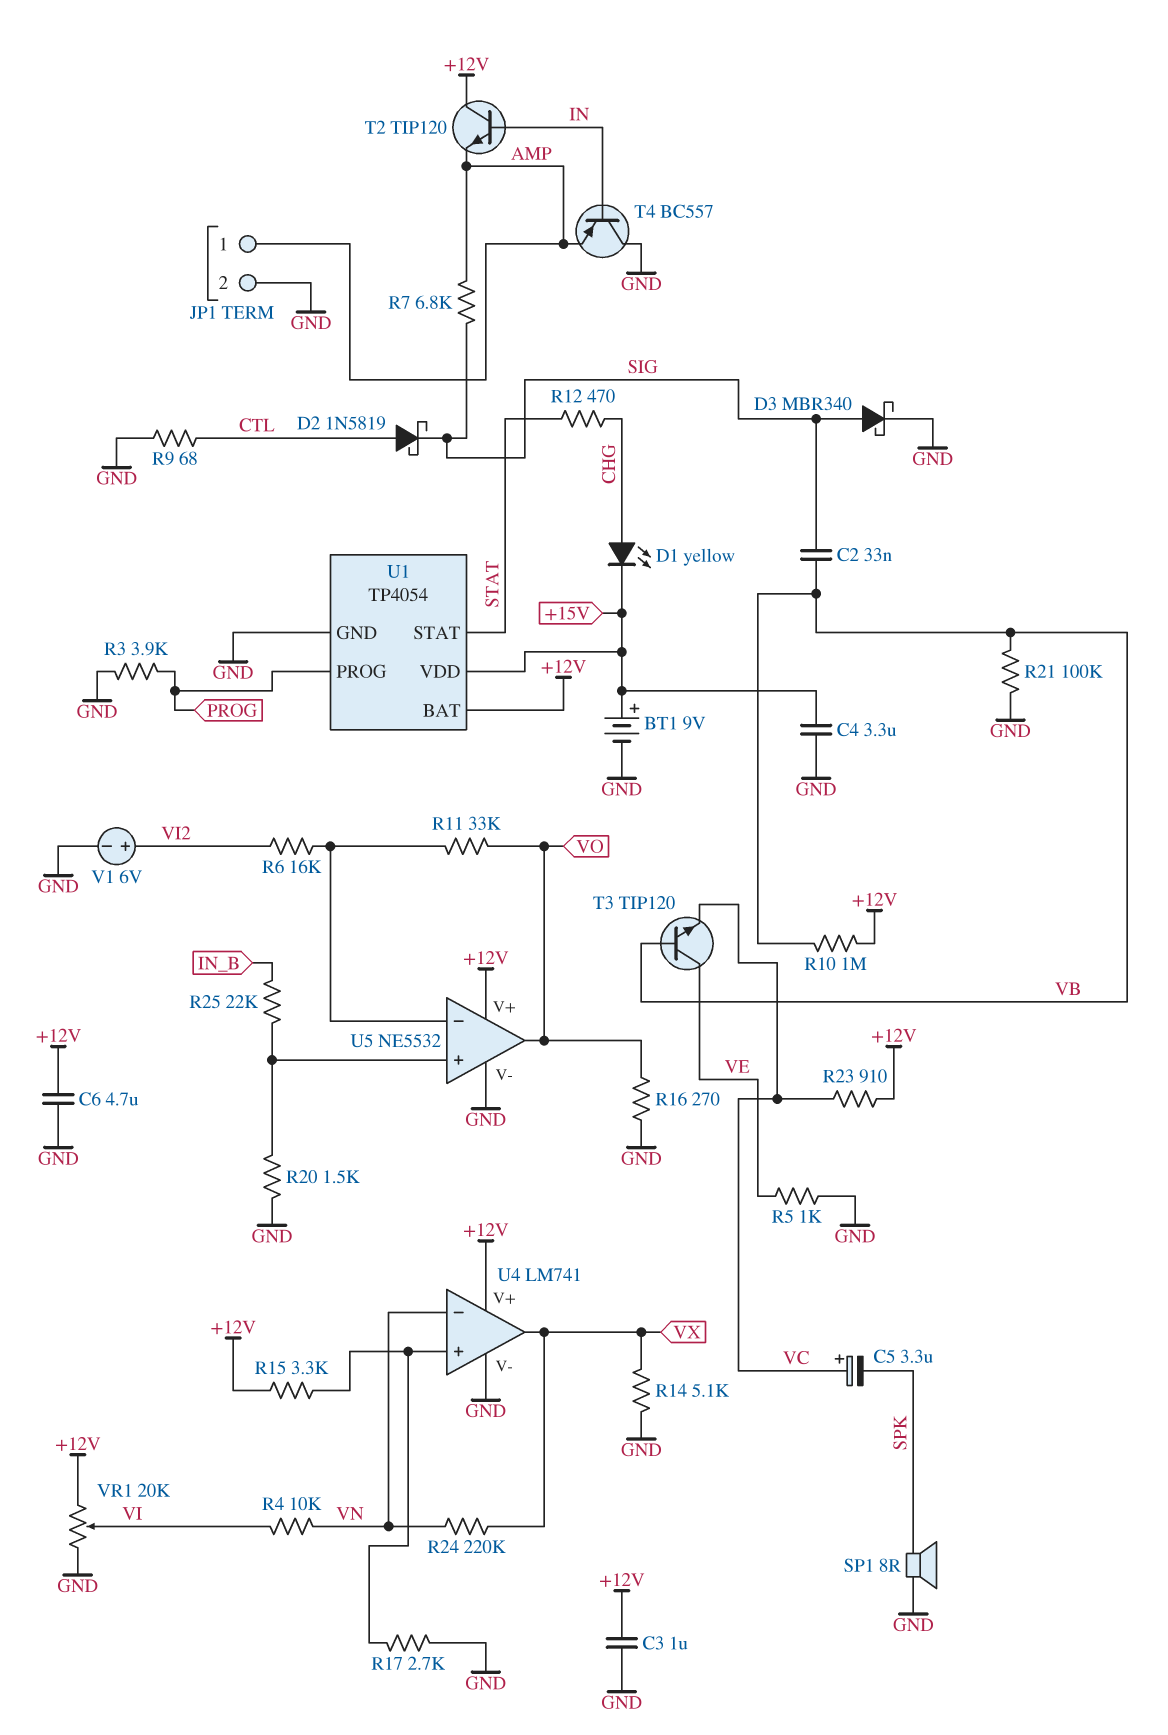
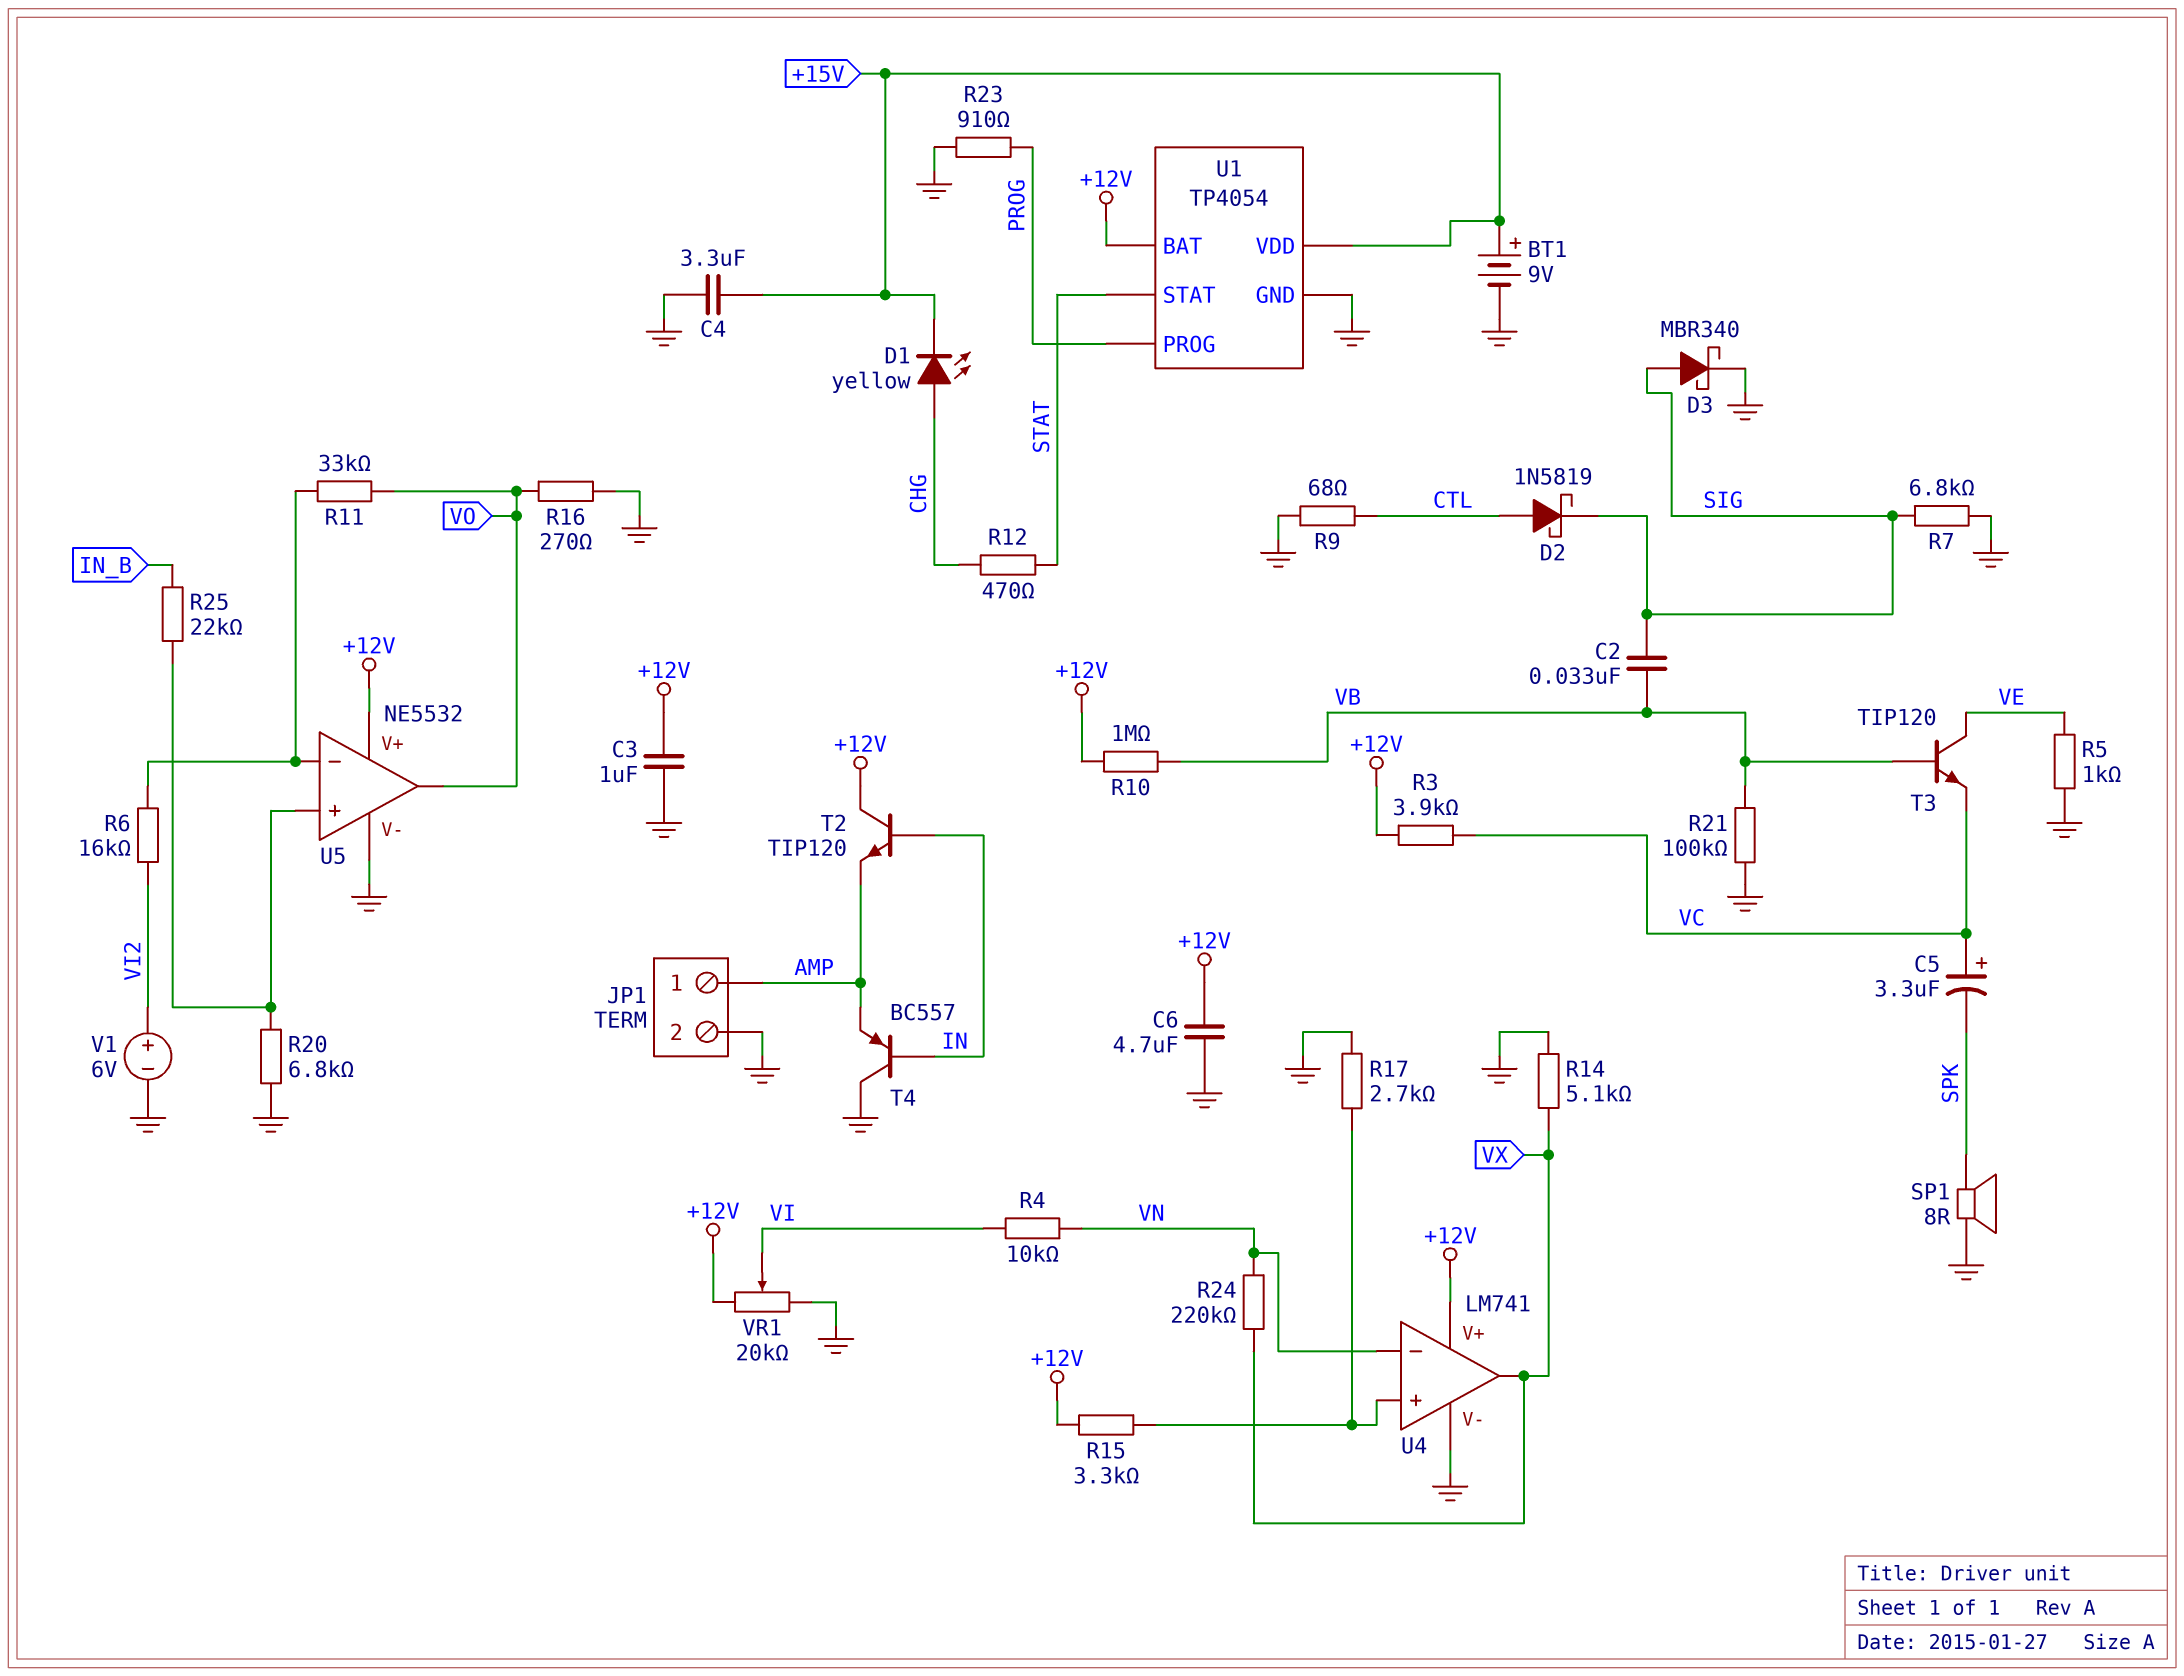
R3: 3.9k (GND, PROG) -> 3.9k (+12V, VC)
R7: 6.8k (AMP, SIG) -> 6.8k (GND, SIG)
R20: 1.5k (GND, U5/in+) -> 6.8k (GND, U5/in+)
R23: 910 (+12V, VC) -> 910 (GND, PROG)

